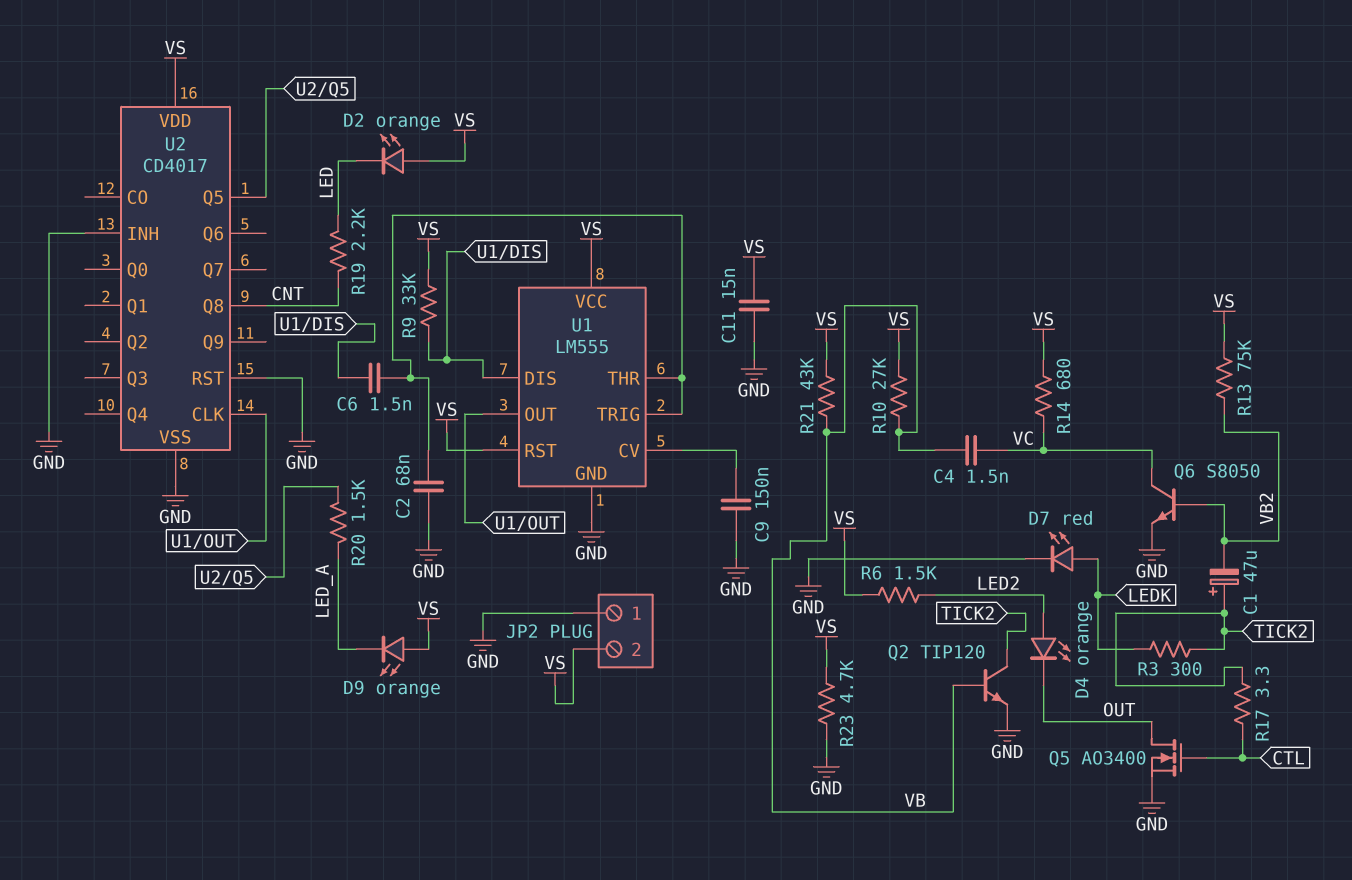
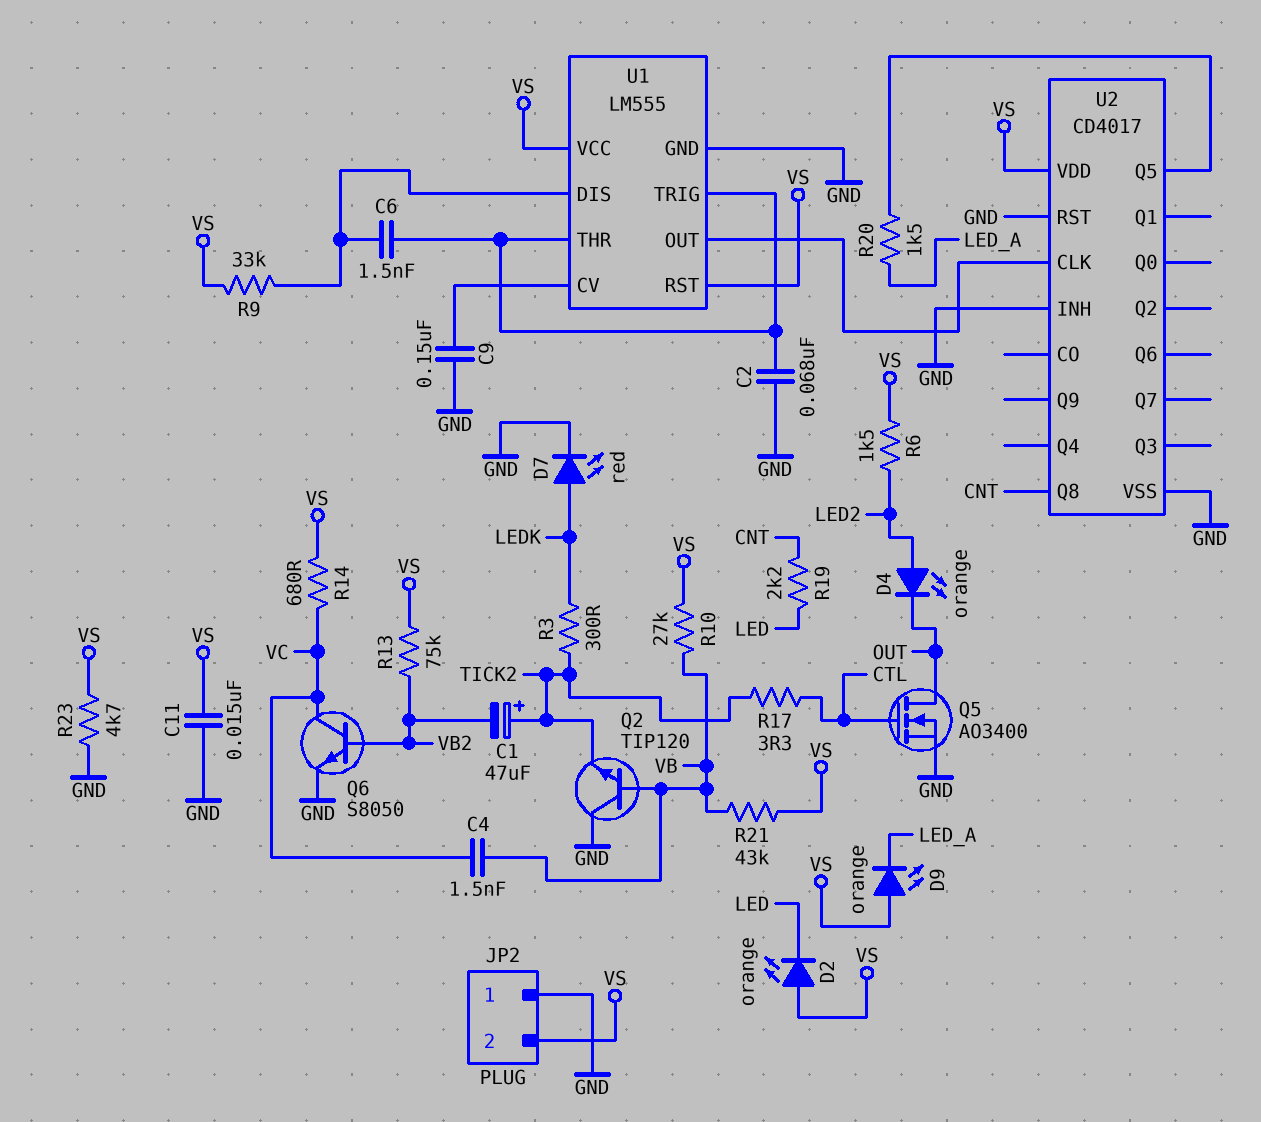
Q2: NPN TIP120 (B VB, C TICK2, E GND) -> NPN TIP120 (B VB, C GND, E TICK2)

